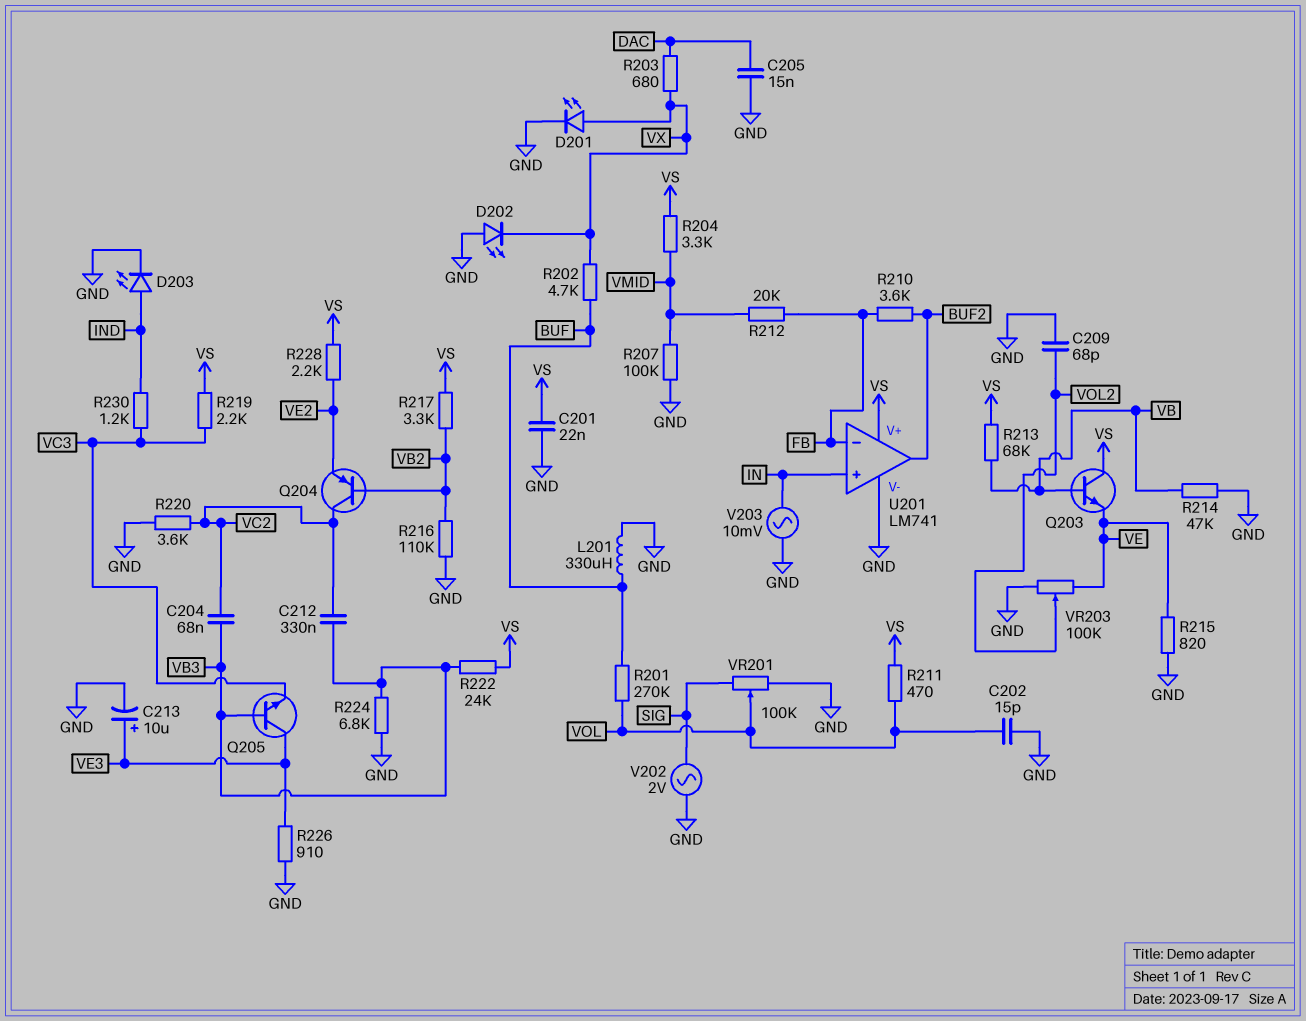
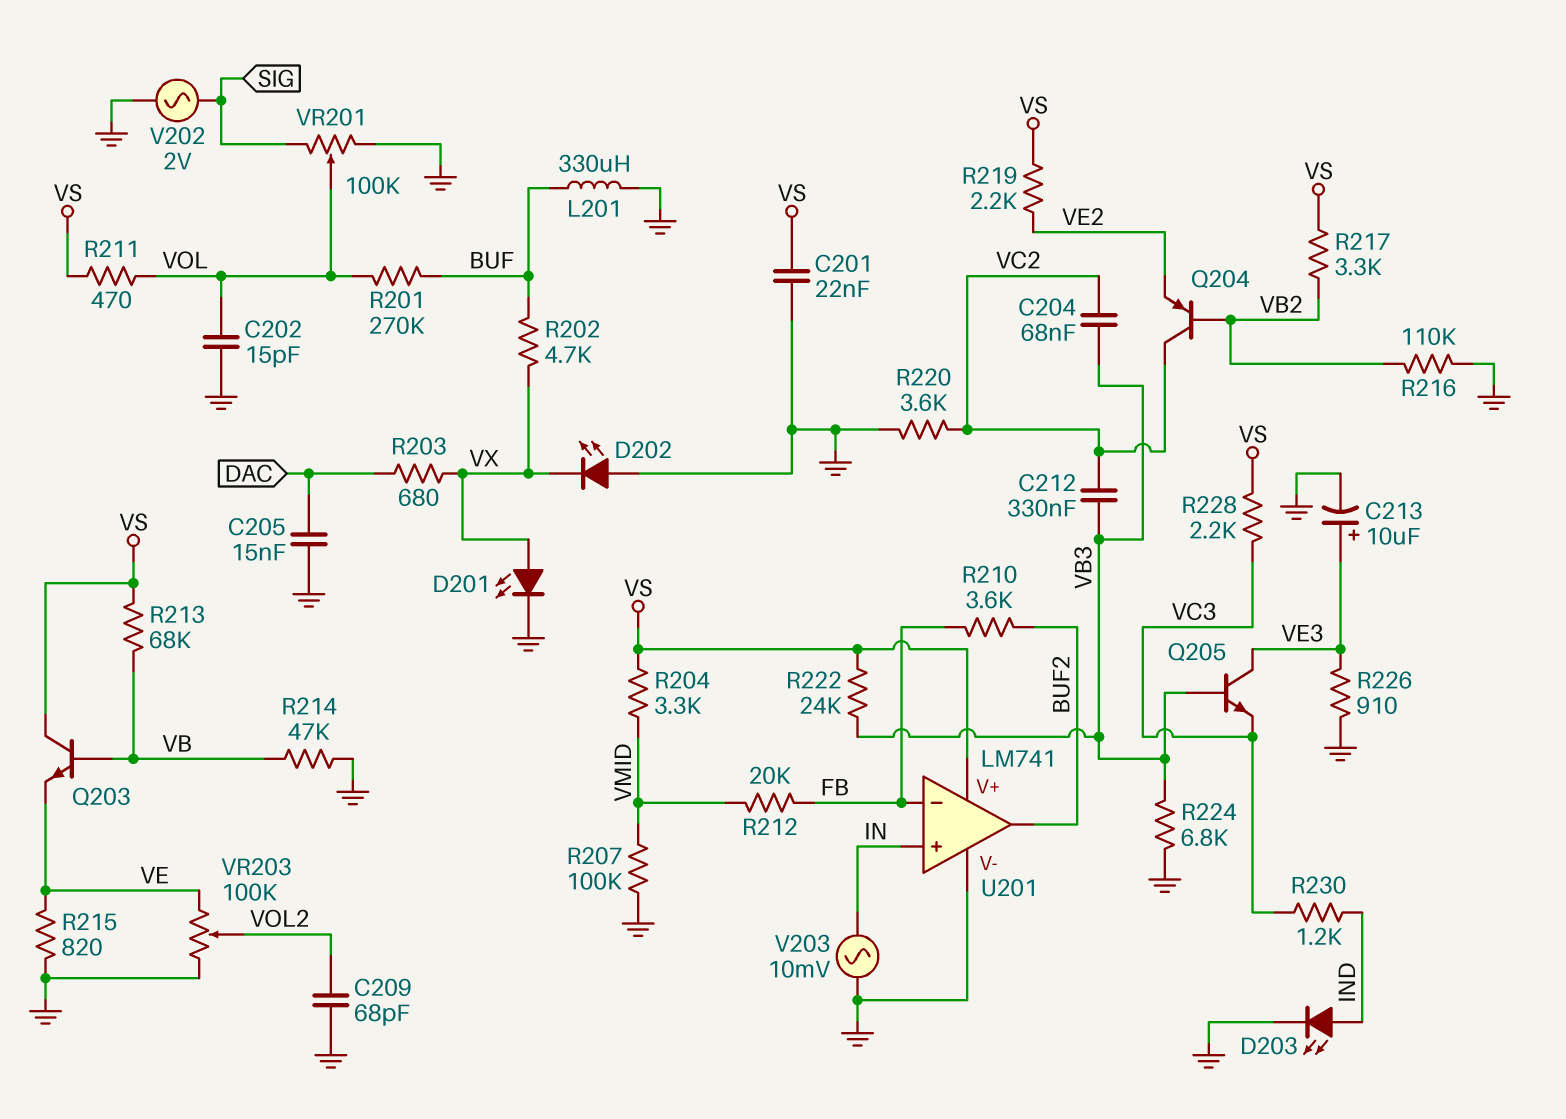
R219: 2.2k (VC3, VS) -> 2.2k (VE2, VS)
R228: 2.2k (VE2, VS) -> 2.2k (VC3, VS)

